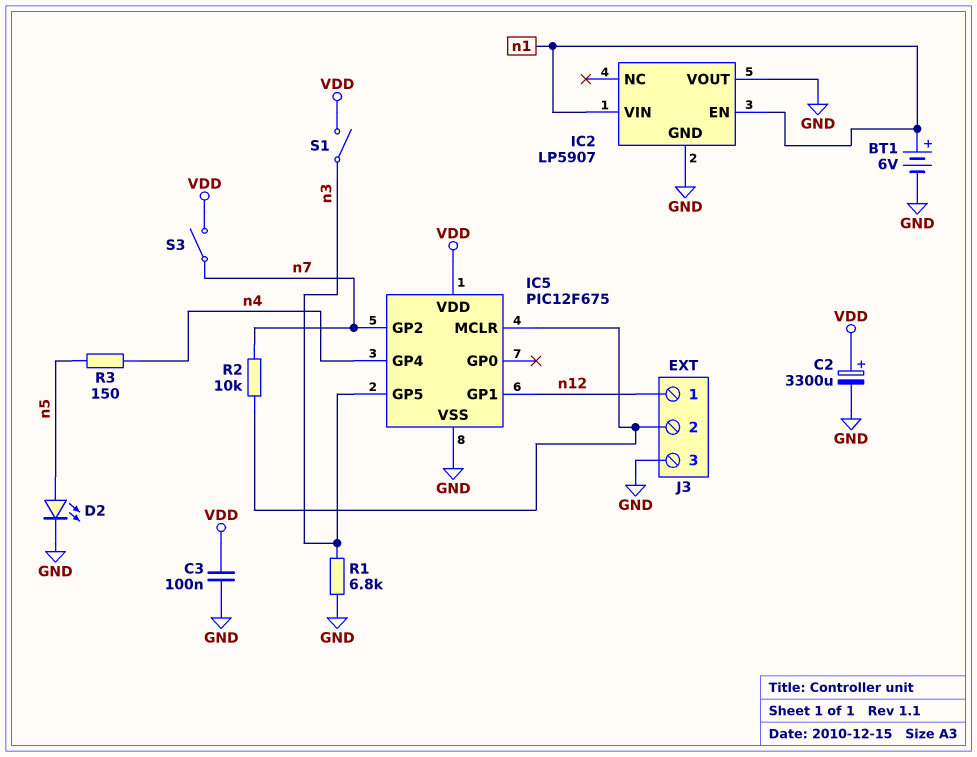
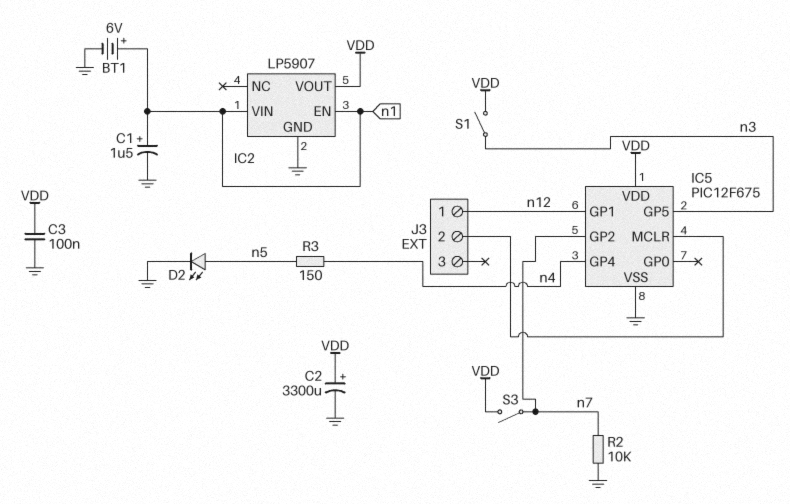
C1: none -> 1.5uF (plus n1, minus GND)
IC2 pin VOUT: GND -> VDD
J3 pin 3: GND -> none
R1: 6.8k (GND, n3) -> none
R2: 10k (IC5/MCLR, n7) -> 10k (GND, n7)

